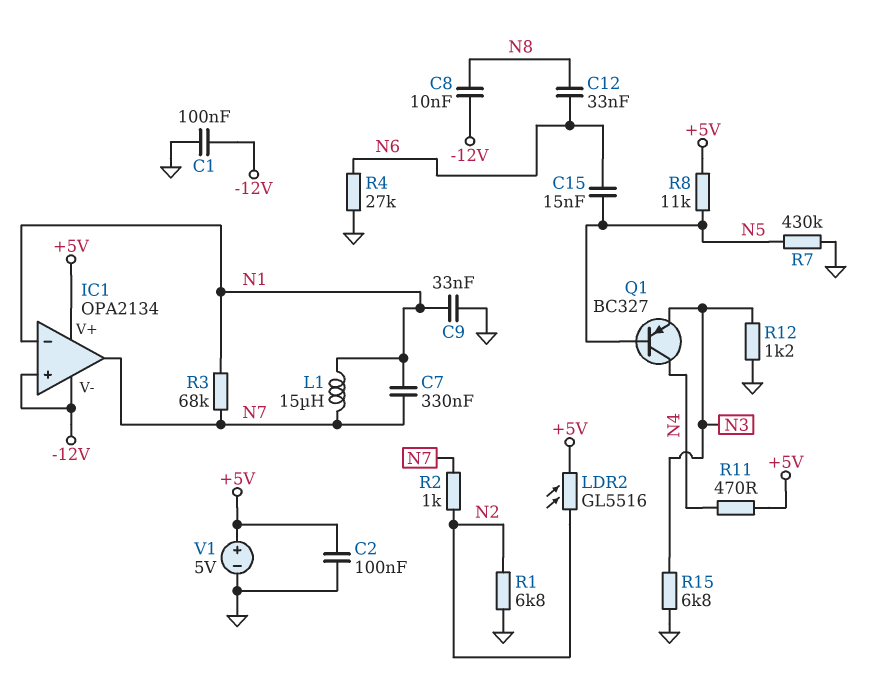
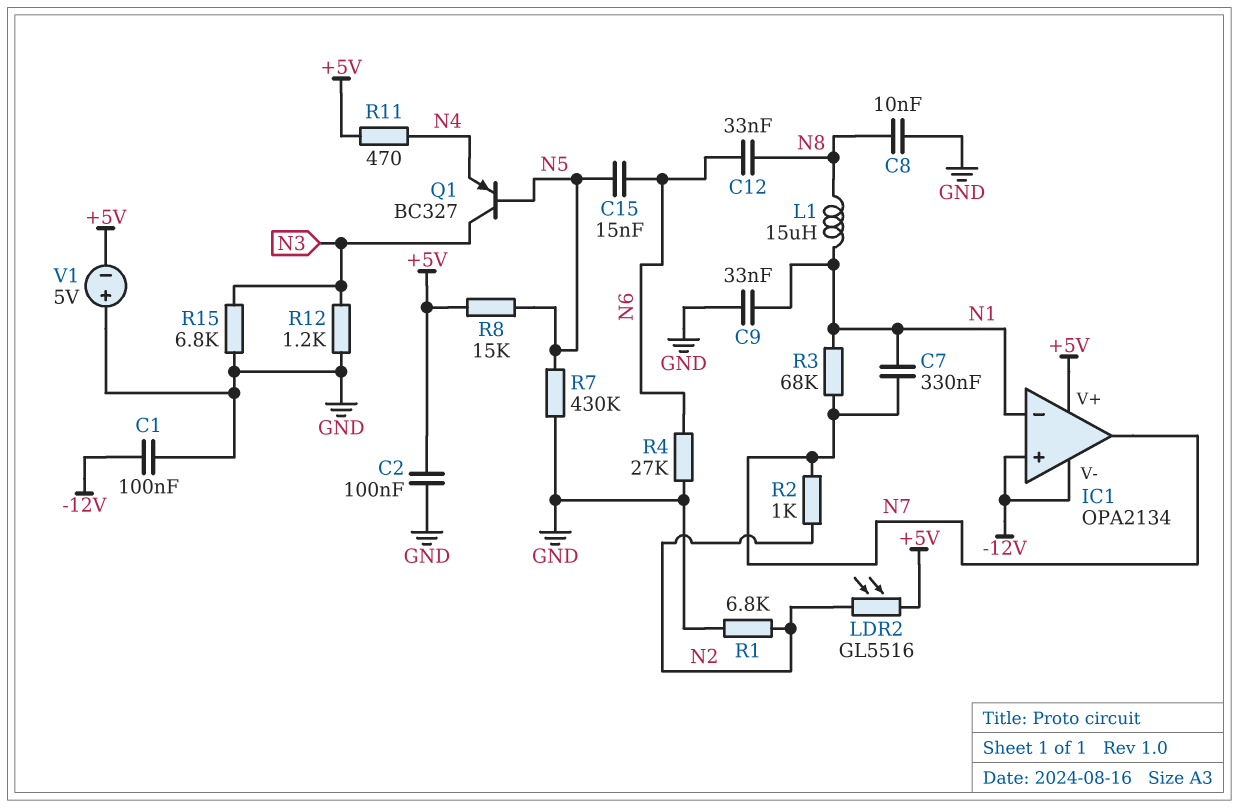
C8: 10nF (-12V, N8) -> 10nF (GND, N8)
L1: 15uH (N1, N7) -> 15uH (N1, N8)
Q1: PNP BC327 (B N5, C N4, E N3) -> PNP BC327 (B N5, C N3, E N4)
R8: 11k (+5V, N5) -> 15k (+5V, N5)
V1: 5V (plus +5V, minus GND) -> 5V (plus GND, minus +5V)

